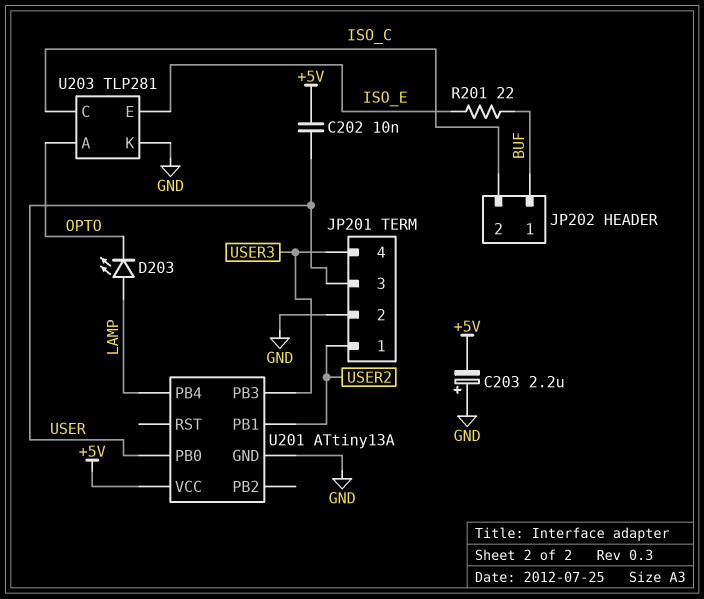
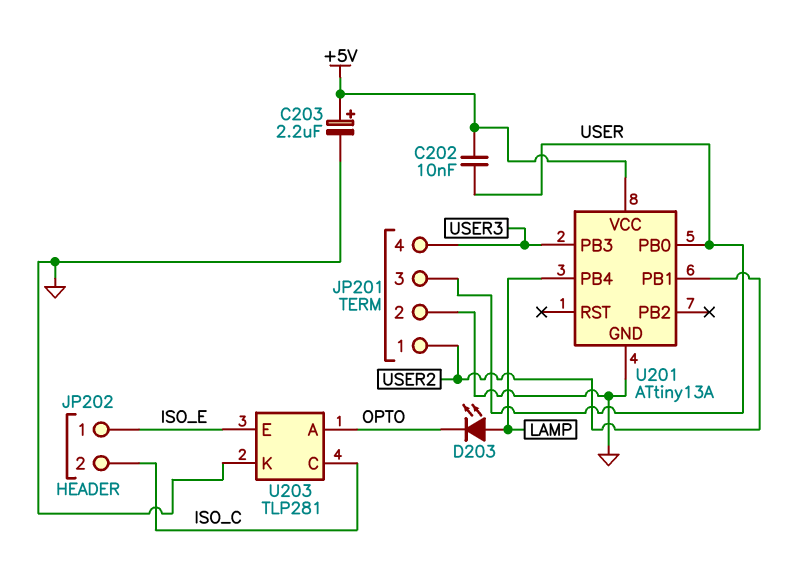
C203: 2.2uF (plus GND, minus +5V) -> 2.2uF (plus +5V, minus GND)
JP202 pin 1: BUF -> ISO_E
R201: 22 (BUF, ISO_E) -> none

